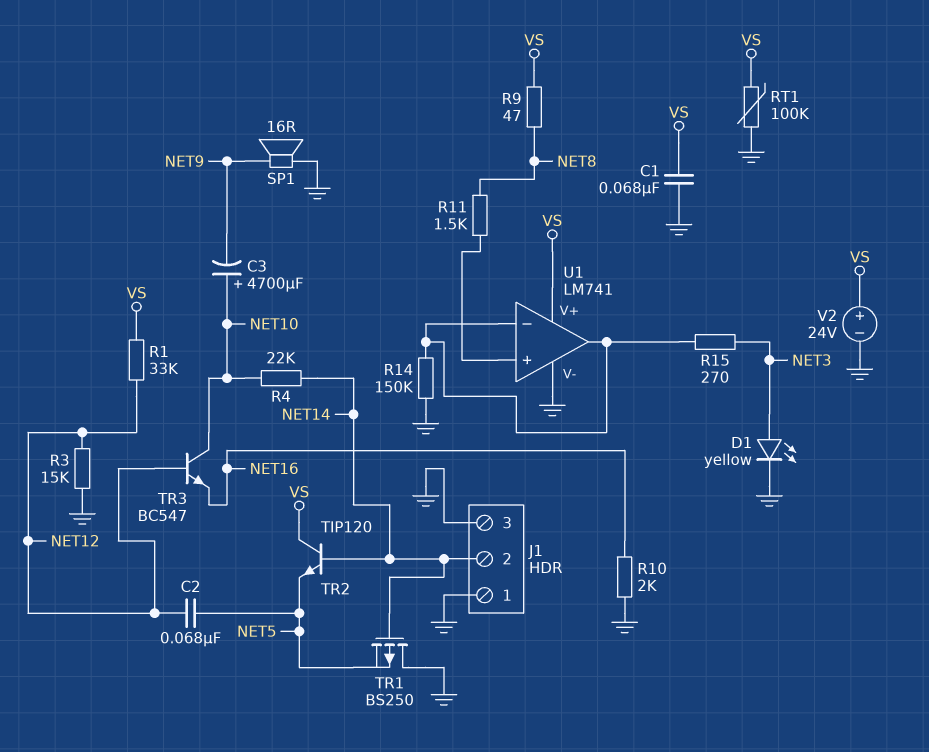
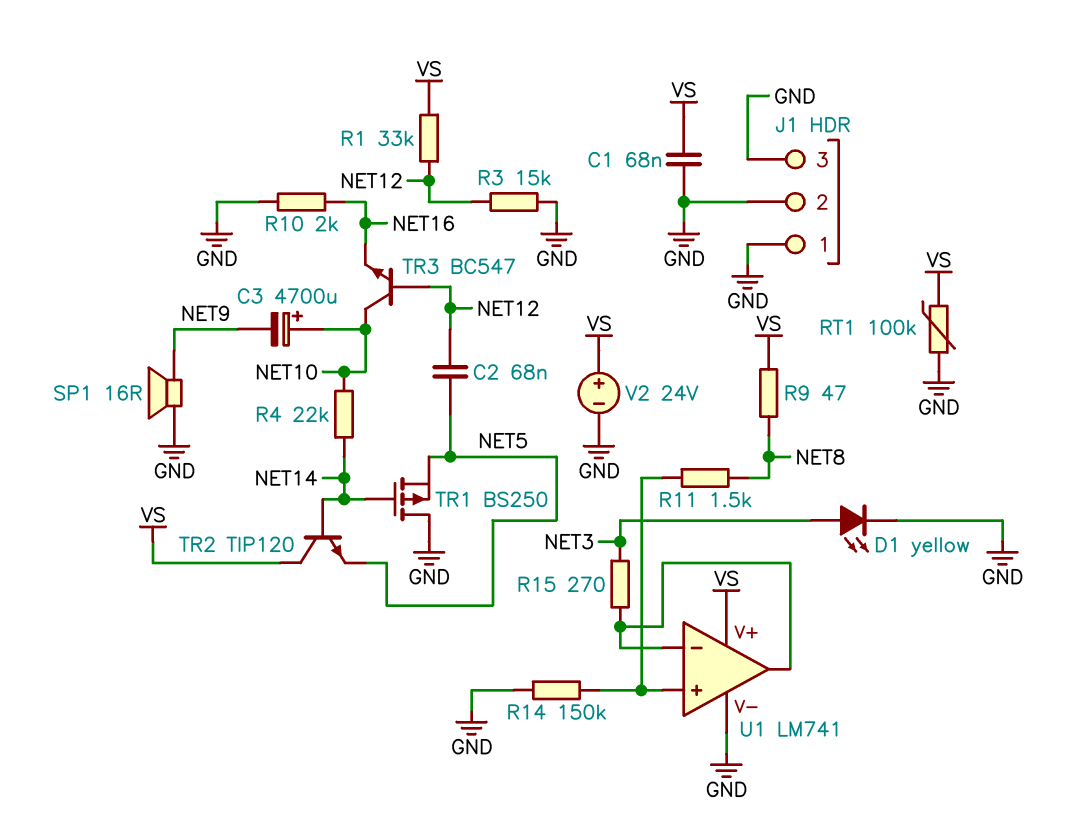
J1 pin 2: NET14 -> GND
R14: 150k (GND, U1/in-) -> 150k (GND, U1/in+)

